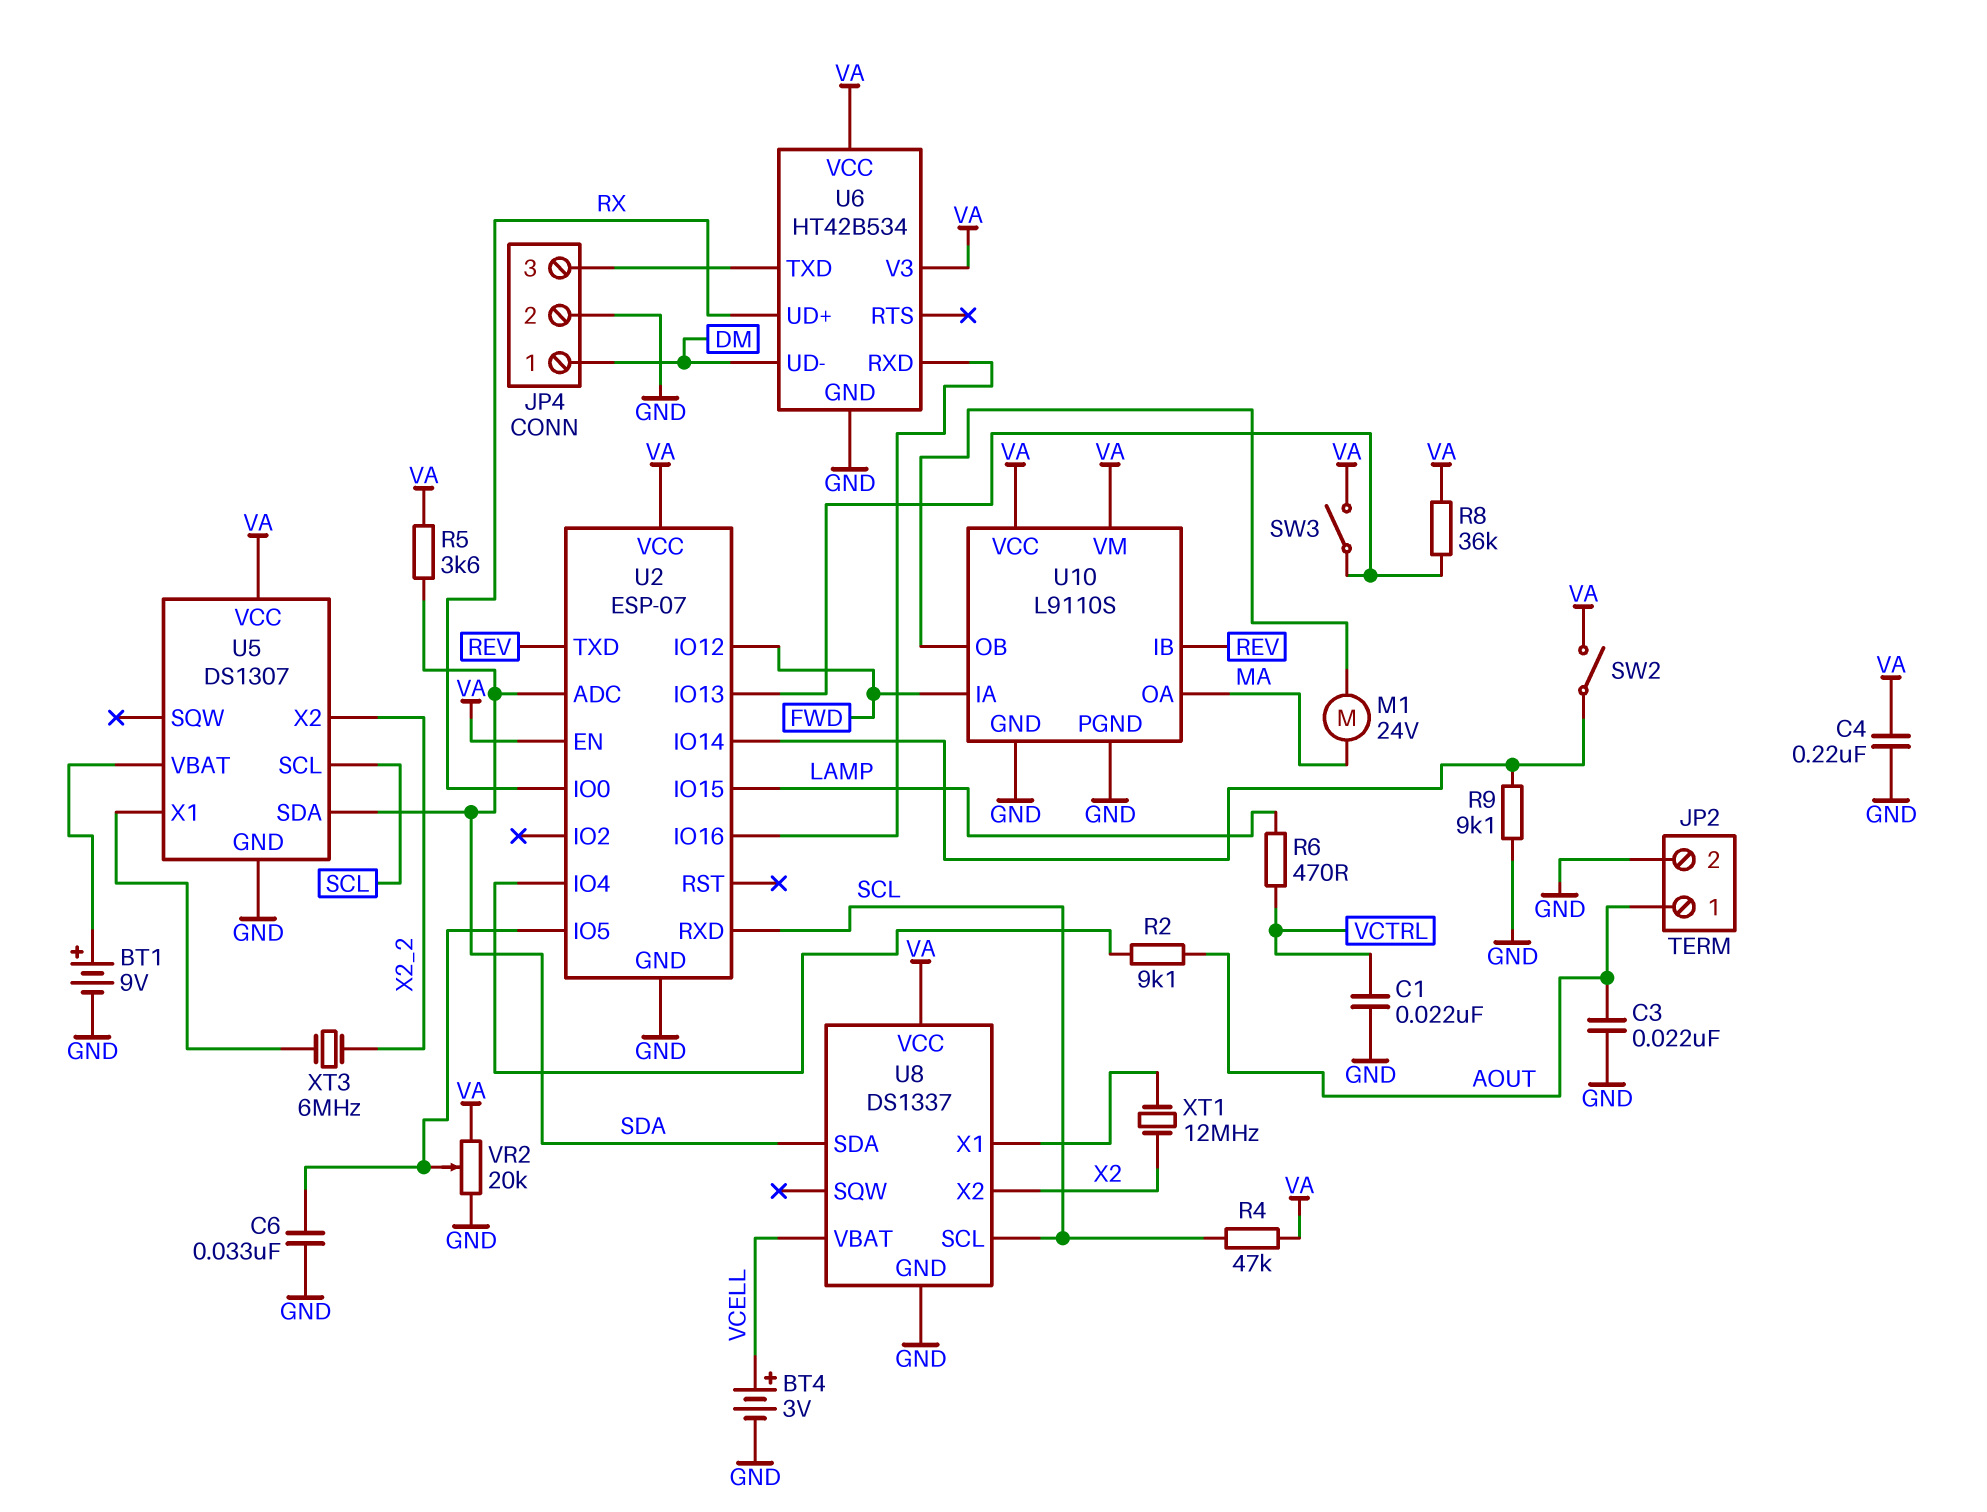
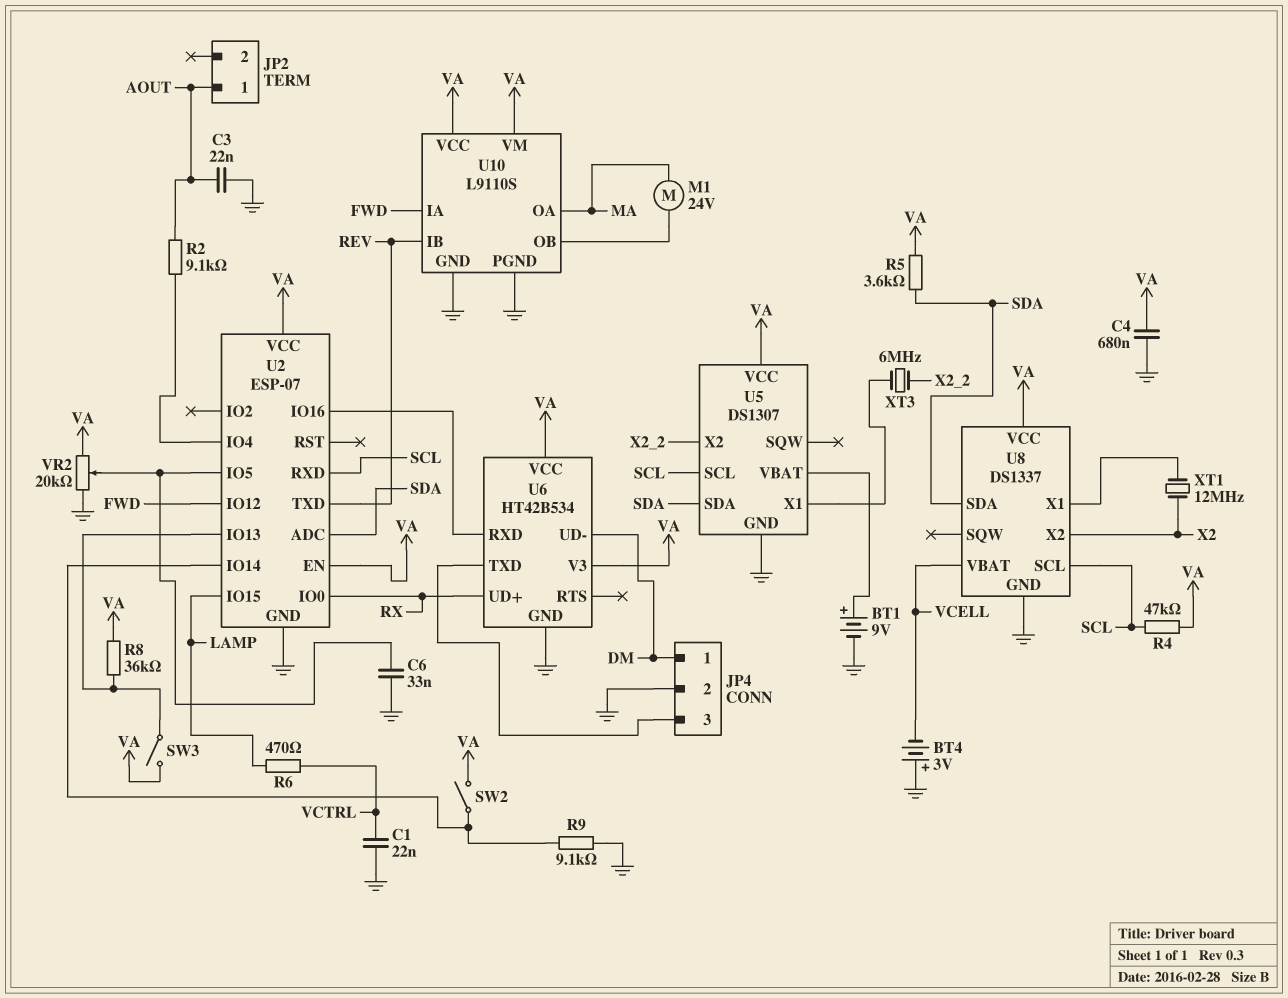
BT4: 3V (plus VCELL, minus GND) -> 3V (plus GND, minus VCELL)
C4: 220nF (GND, VA) -> 680nF (GND, VA)
JP2 pin 2: GND -> none

